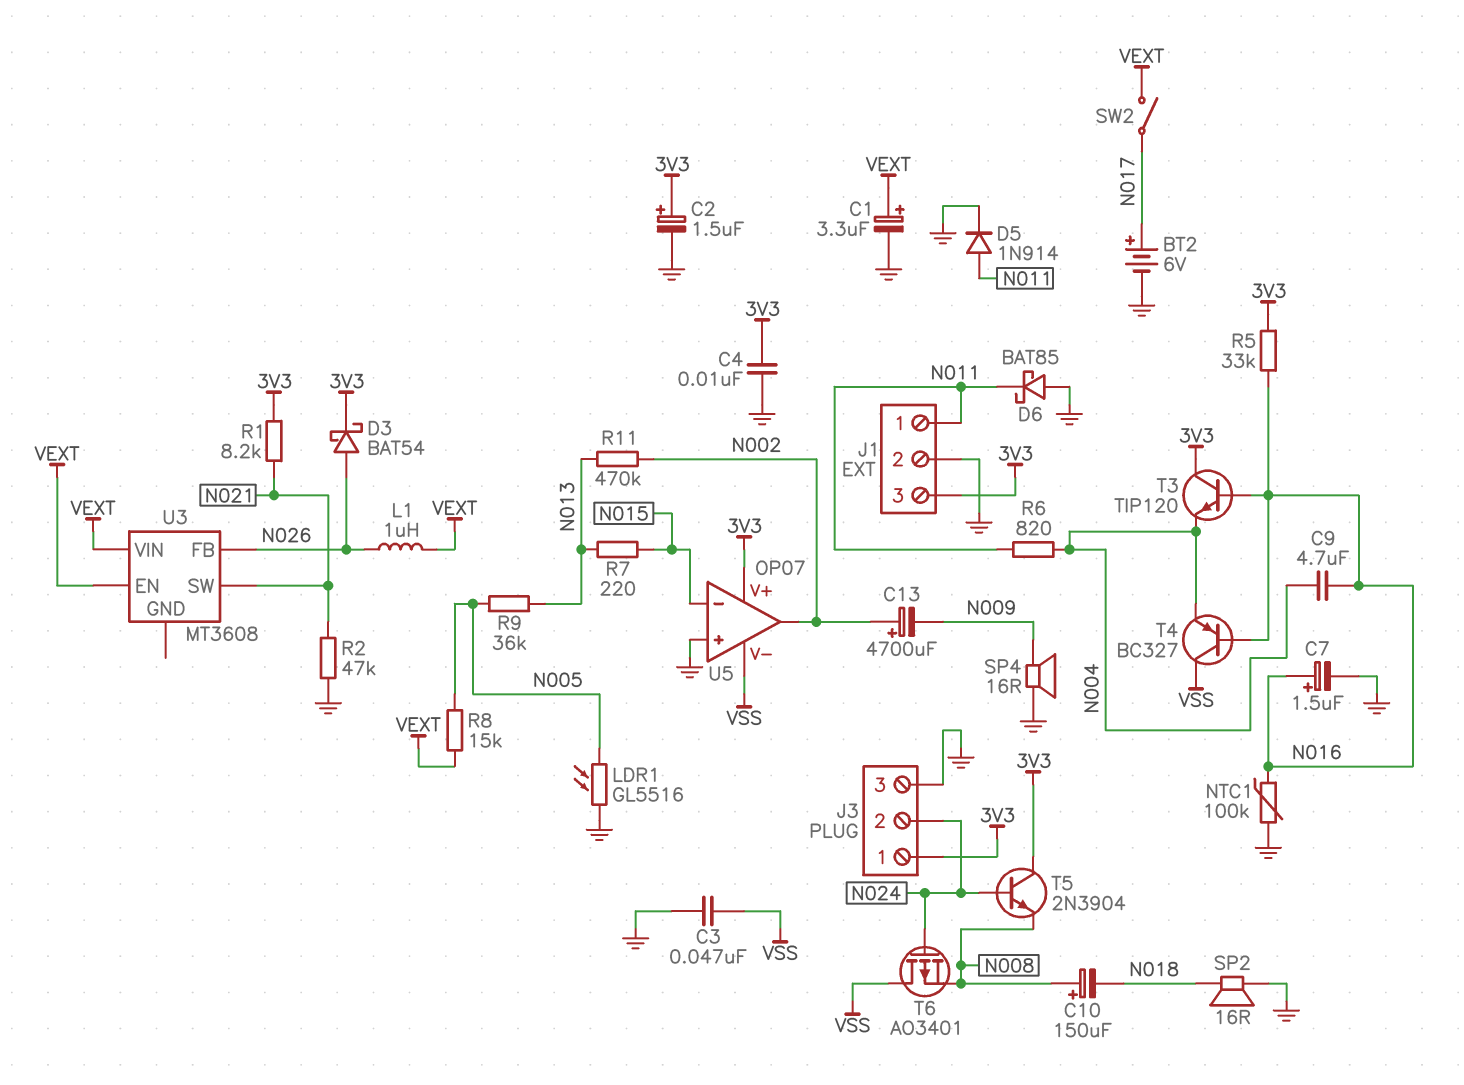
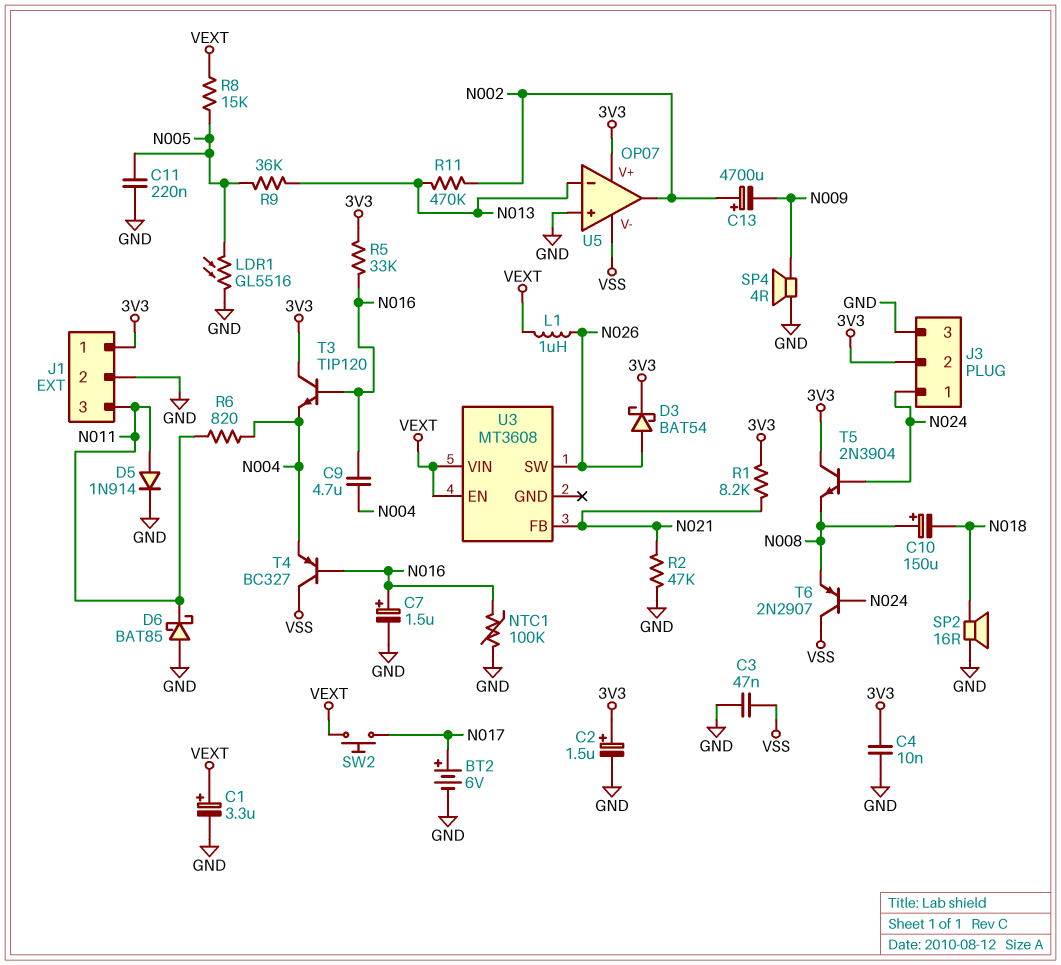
C11: none -> 220nF (GND, N005)
J1 pin 1: N011 -> 3V3
J1 pin 3: 3V3 -> N011
J3 pin 1: 3V3 -> N024
J3 pin 2: N024 -> 3V3
R7: 220 (N013, N015) -> none
SP4: speaker 16R (GND, N009) -> speaker 4R (GND, N009)
SW2: switch (N017, VEXT) -> button (N017, VEXT)
T6: PMOS AO3401 (G N024, D VSS, S N008) -> PNP 2N2907 (B N024, C VSS, E N008)
U3 pin FB: N026 -> N021
U3 pin SW: N021 -> N026
U5 pin in-: N015 -> N013

